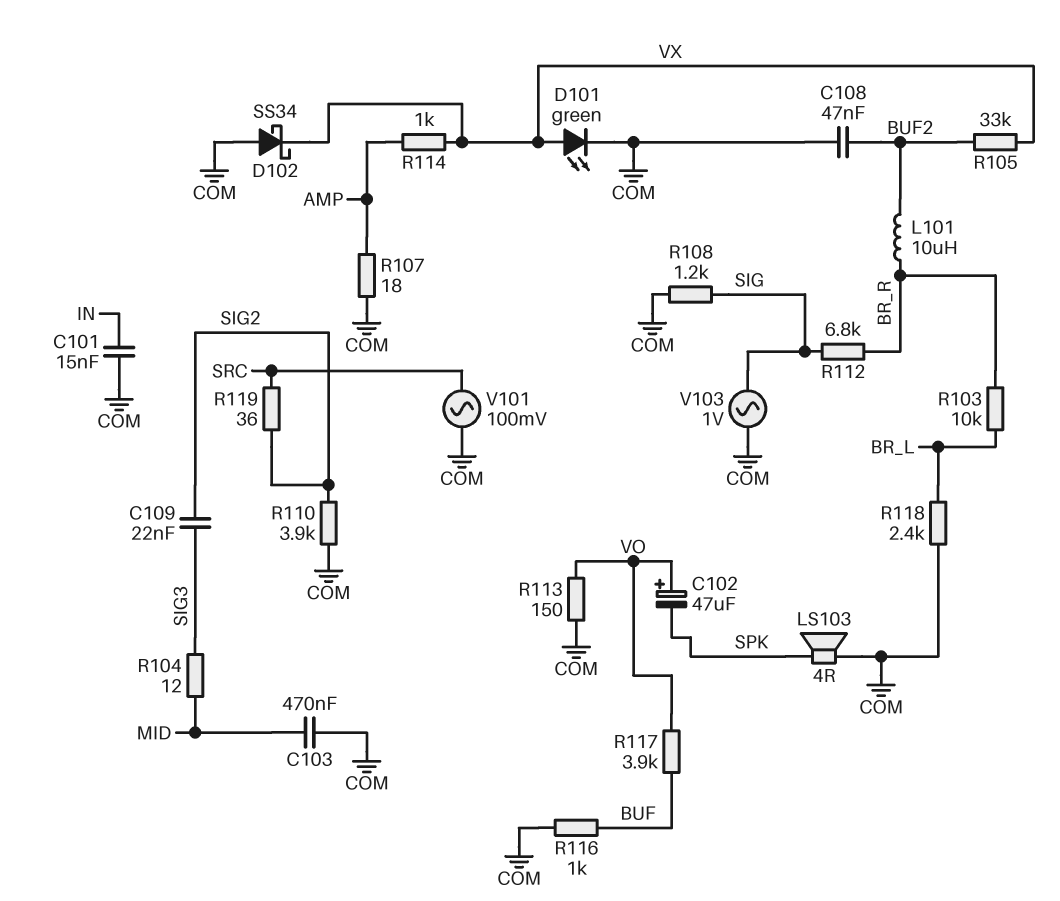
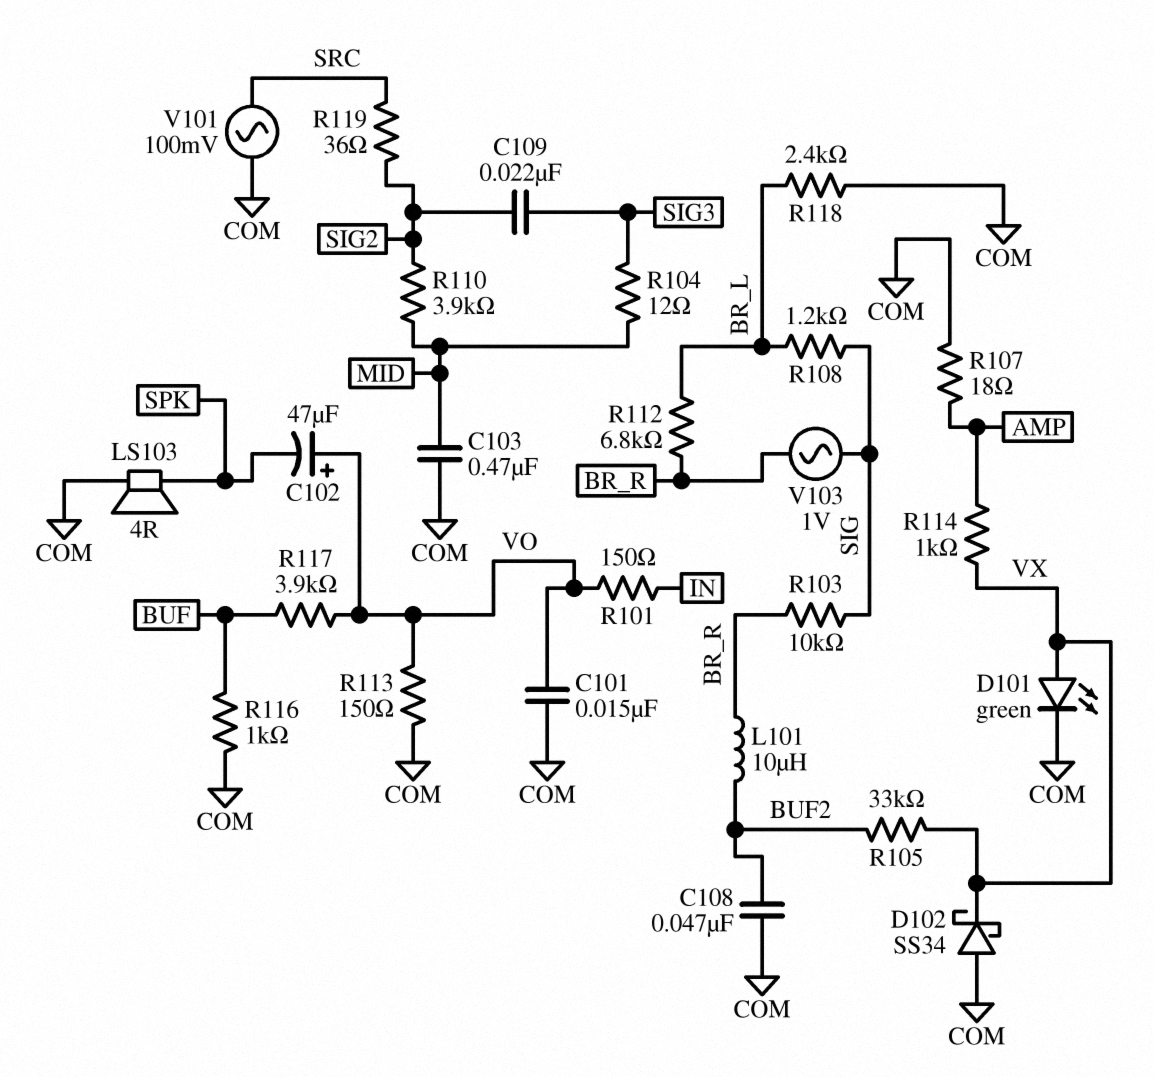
C101: 15nF (COM, IN) -> 15nF (COM, VO)
R101: none -> 150 (IN, VO)
R103: 10k (BR_L, BR_R) -> 10k (BR_R, SIG)
R108: 1.2k (COM, SIG) -> 1.2k (BR_L, SIG)
R110: 3.9k (COM, SIG2) -> 3.9k (MID, SIG2)
R112: 6.8k (BR_R, SIG) -> 6.8k (BR_L, BR_R)
V103: AC 1V (COM, SIG) -> AC 1V (BR_R, SIG)

